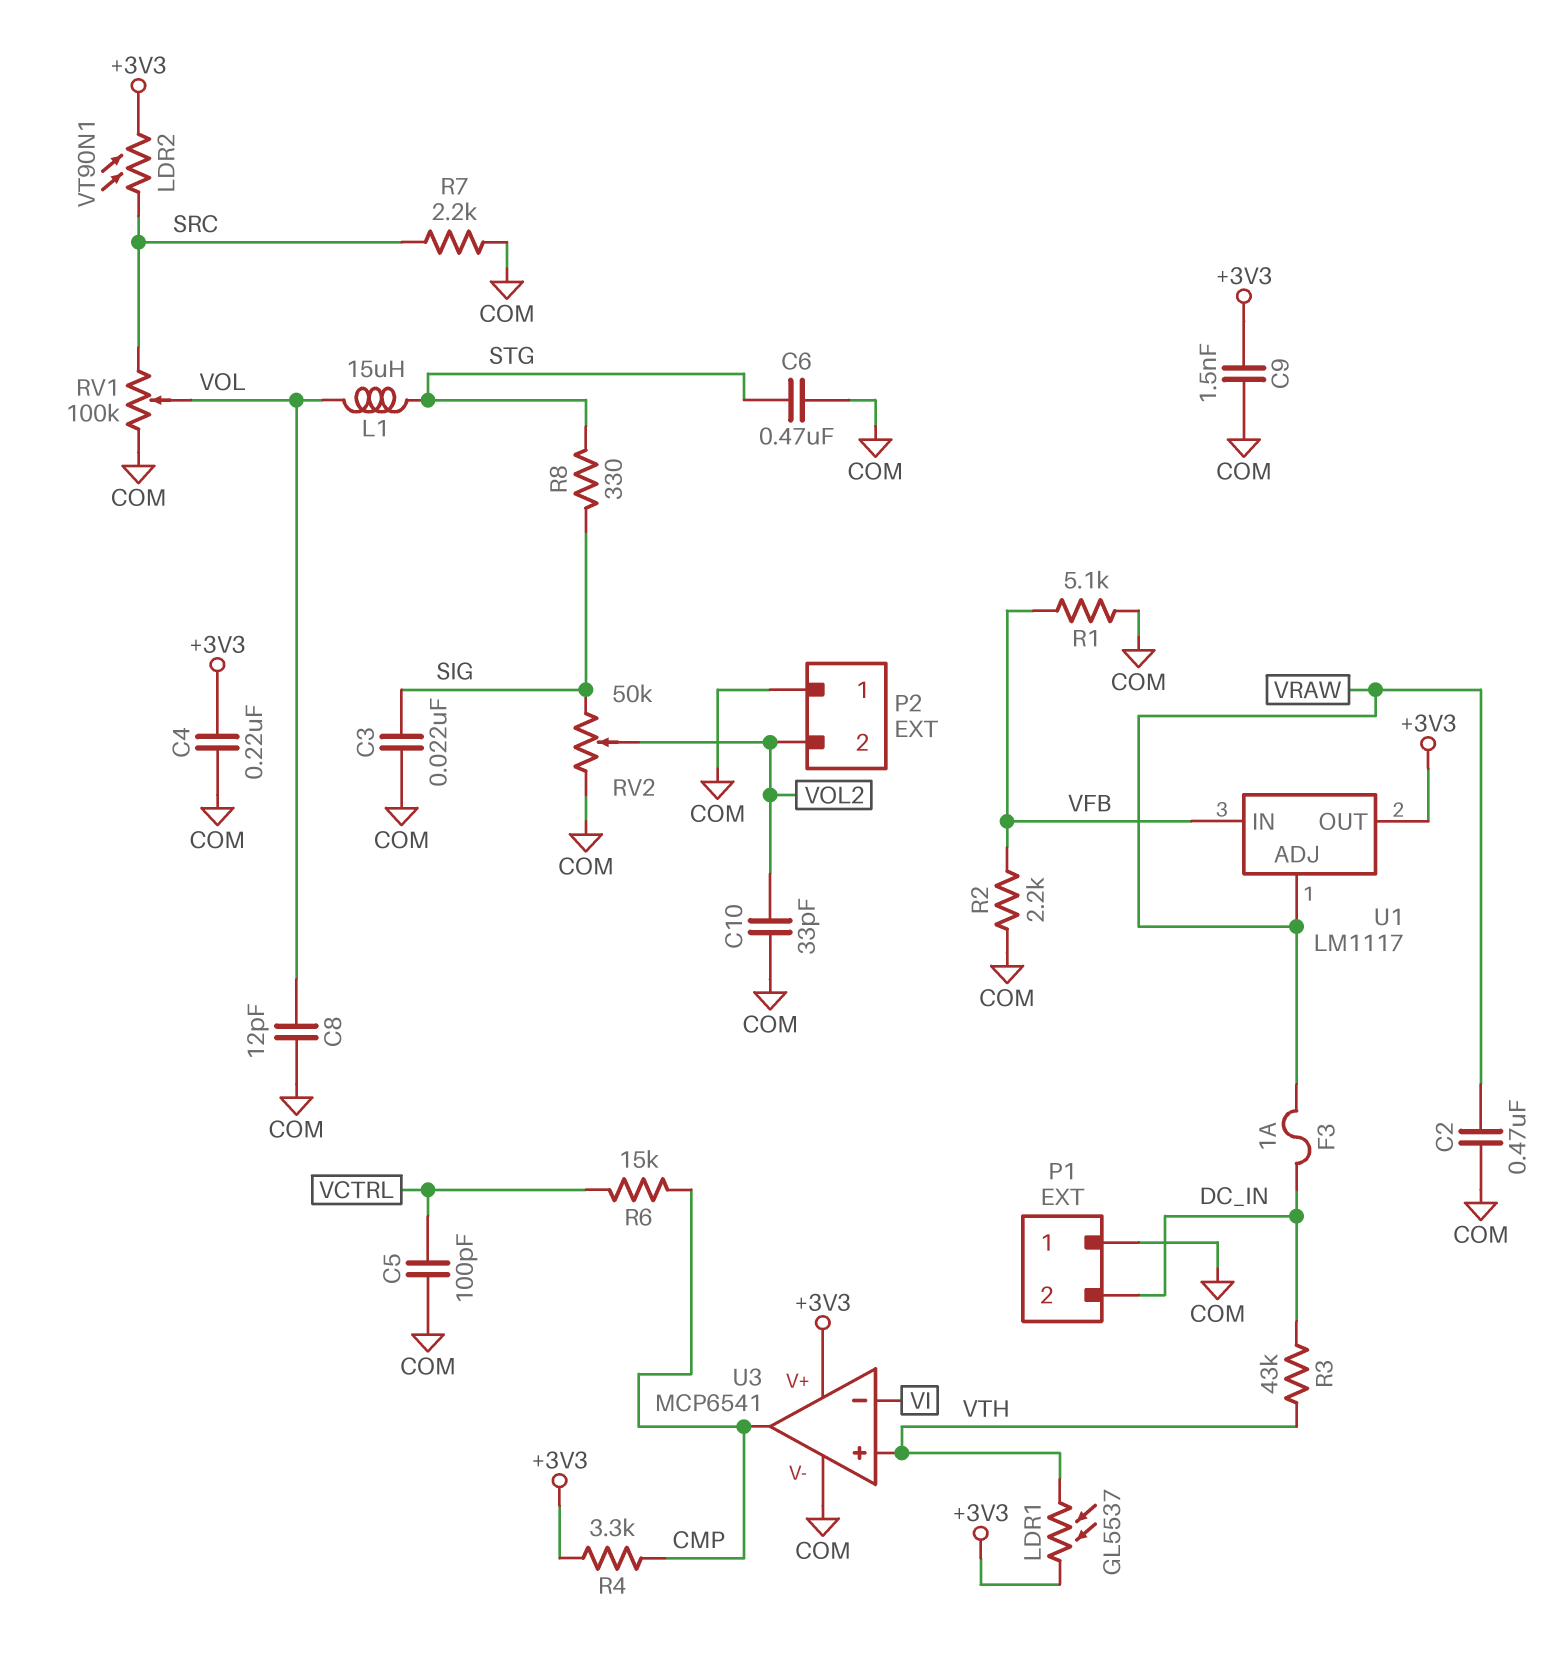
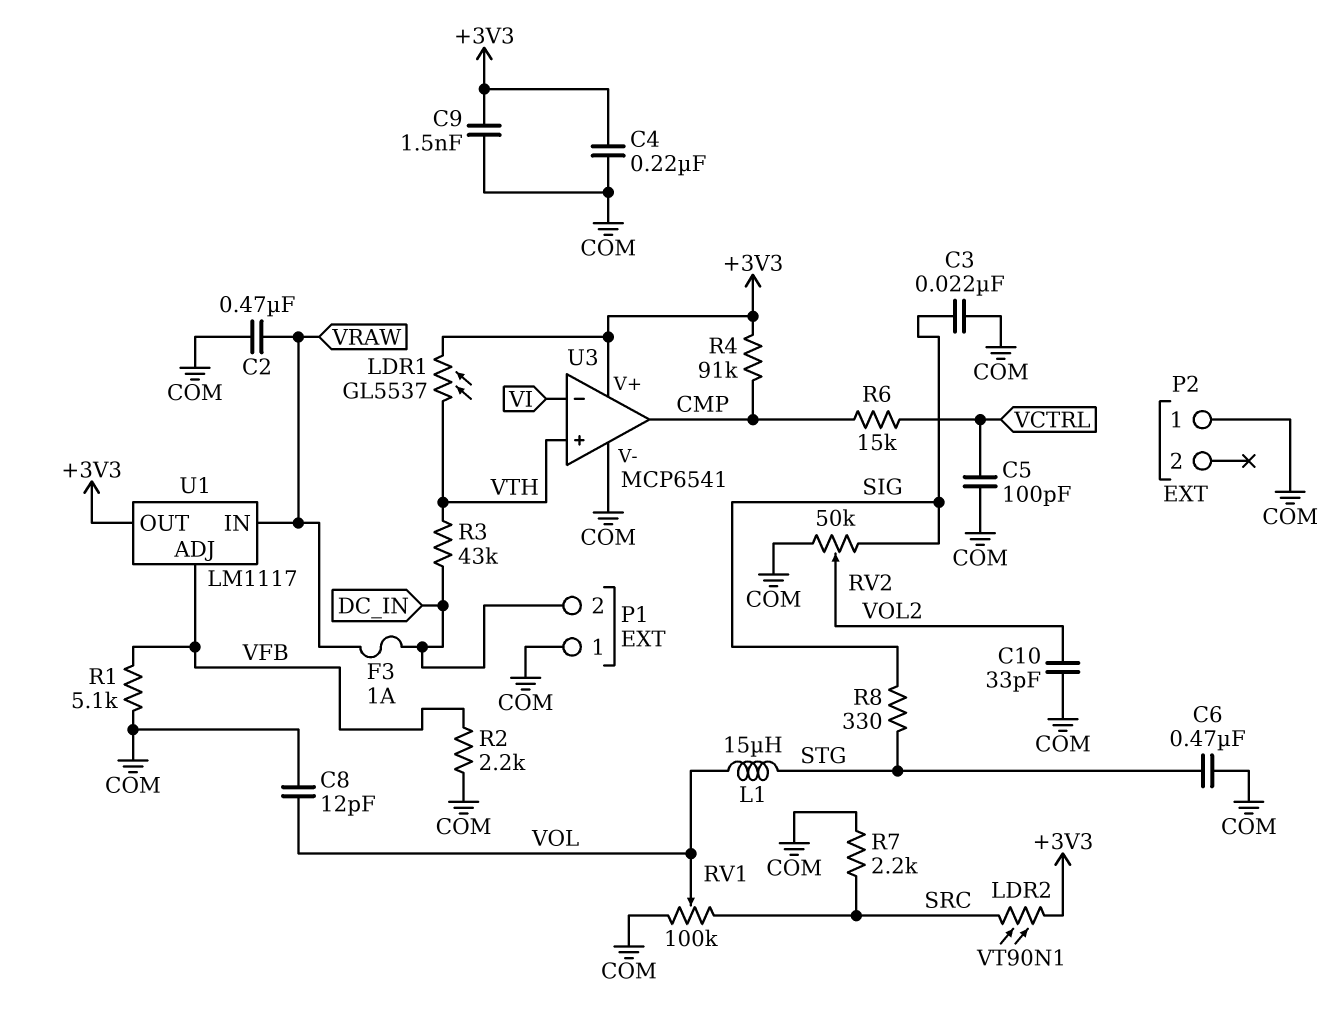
P2 pin 2: VOL2 -> none
R4: 3.3k (+3V3, CMP) -> 91k (+3V3, CMP)
U1 pin ADJ: VRAW -> VFB
U1 pin IN: VFB -> VRAW

